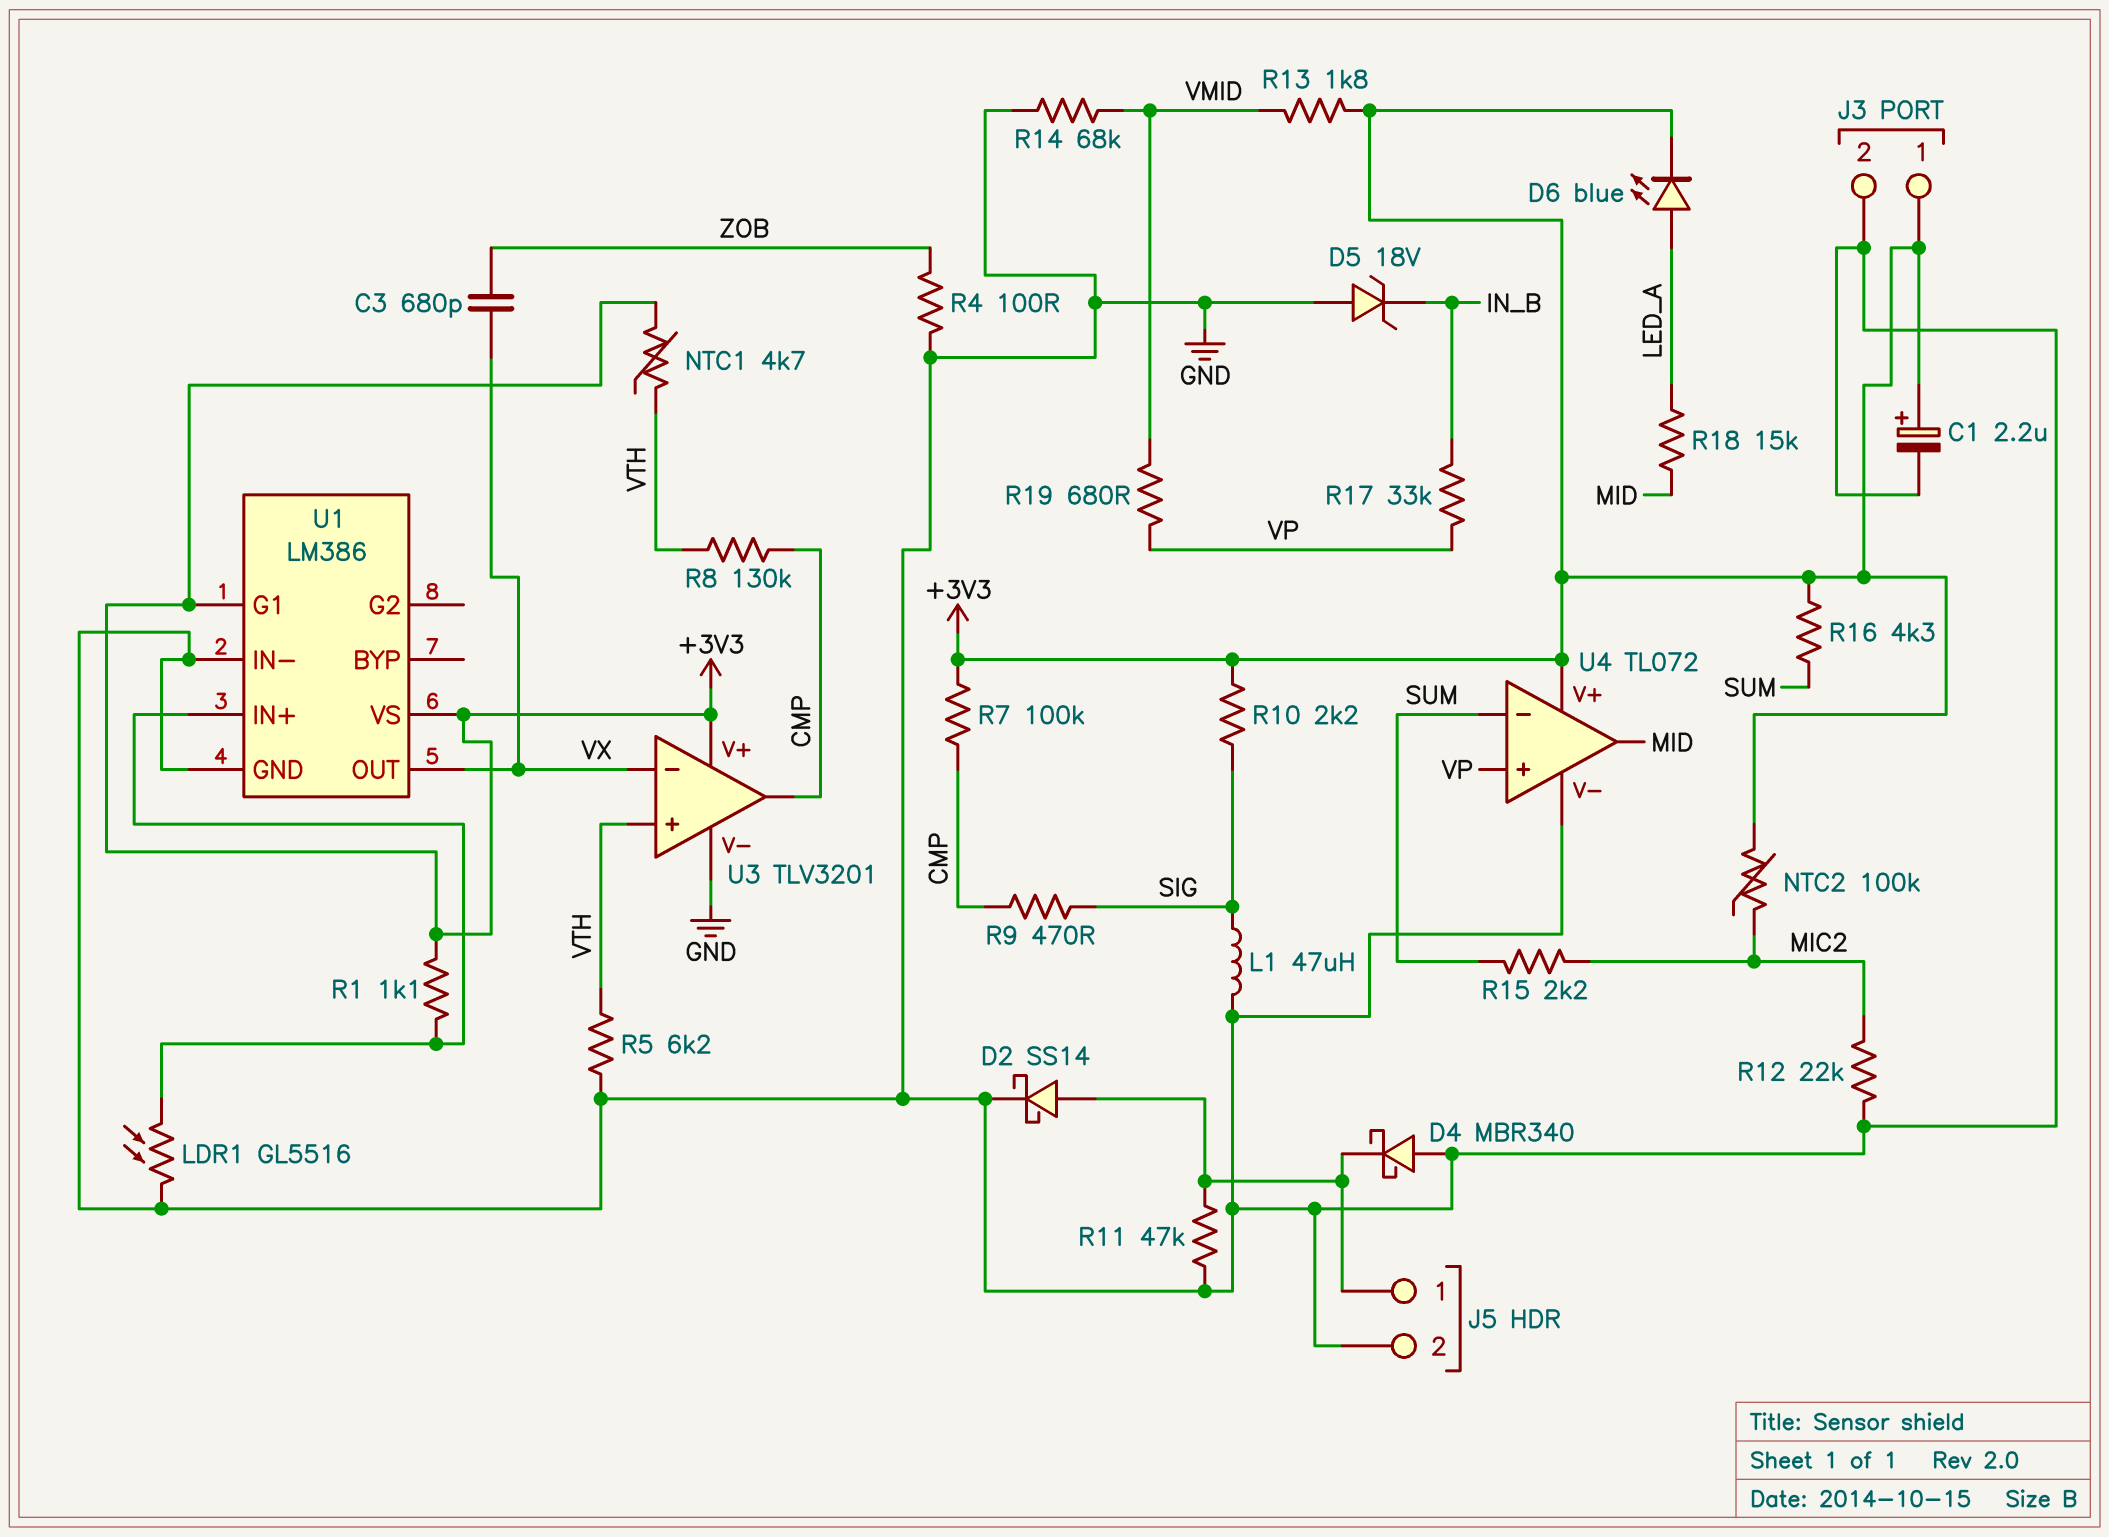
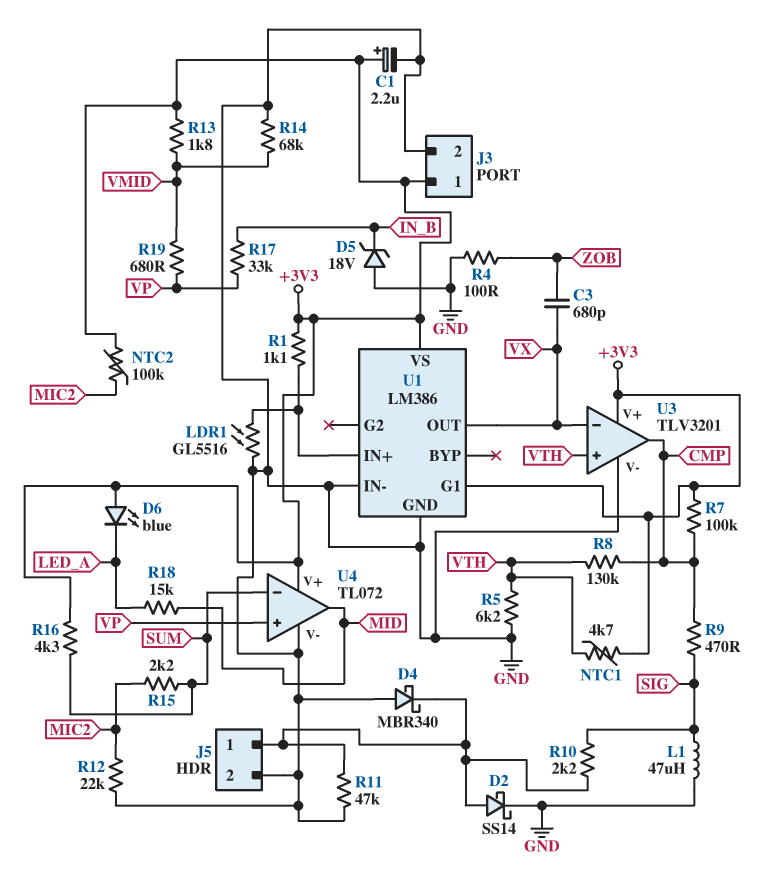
D6: LED blue (A LED_A, K +3V3) -> LED blue (A +3V3, K LED_A)
R10: 2.2k (+3V3, SIG) -> 2.2k (J5/1, SIG)

